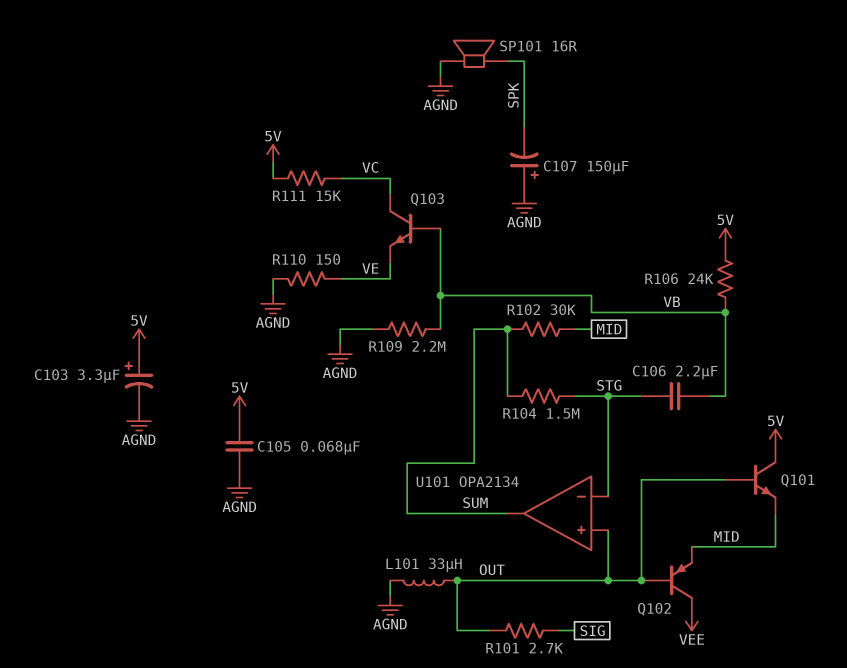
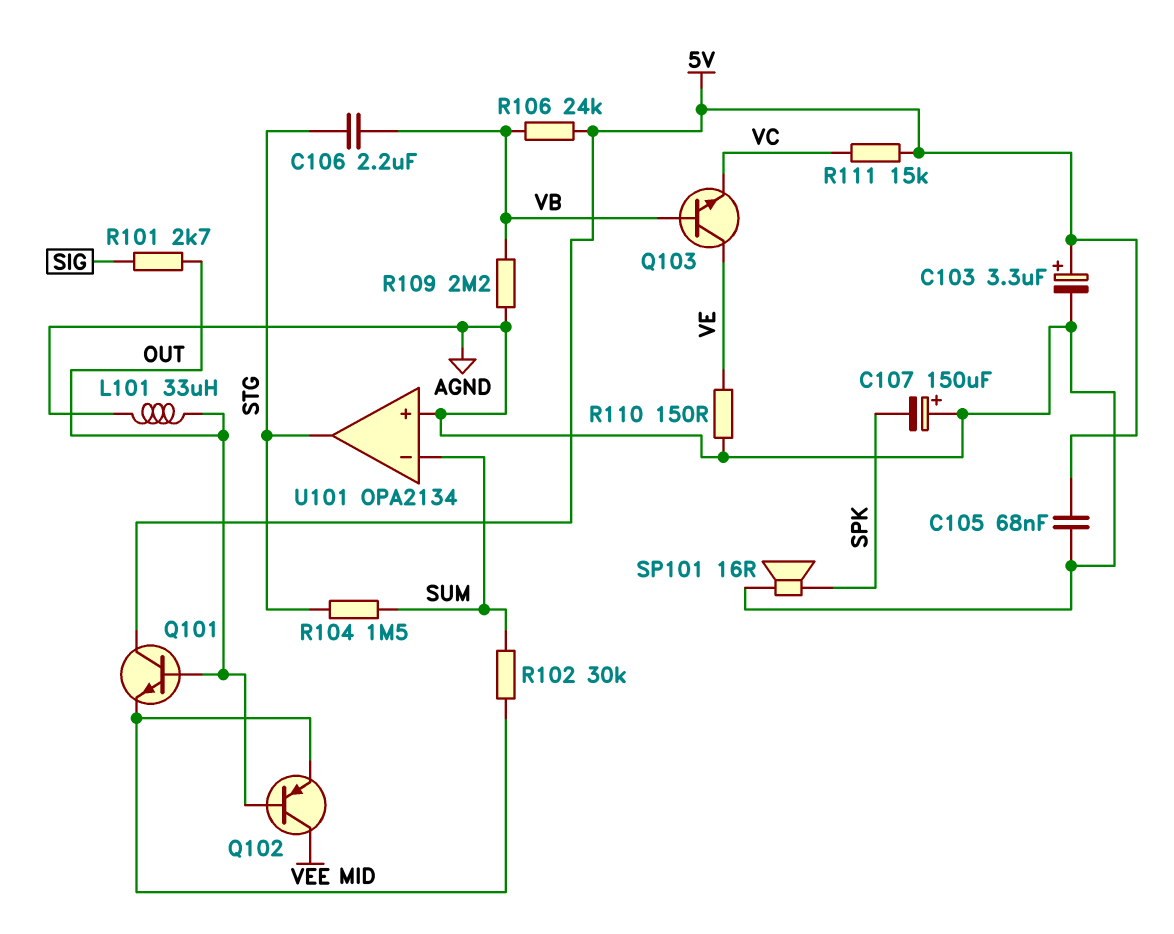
Q103: NPN (B VB, C VC, E VE) -> NPN (B VB, C VE, E VC)
U101 pin in+: OUT -> AGND
U101 pin in-: STG -> SUM
U101 pin out: SUM -> STG

